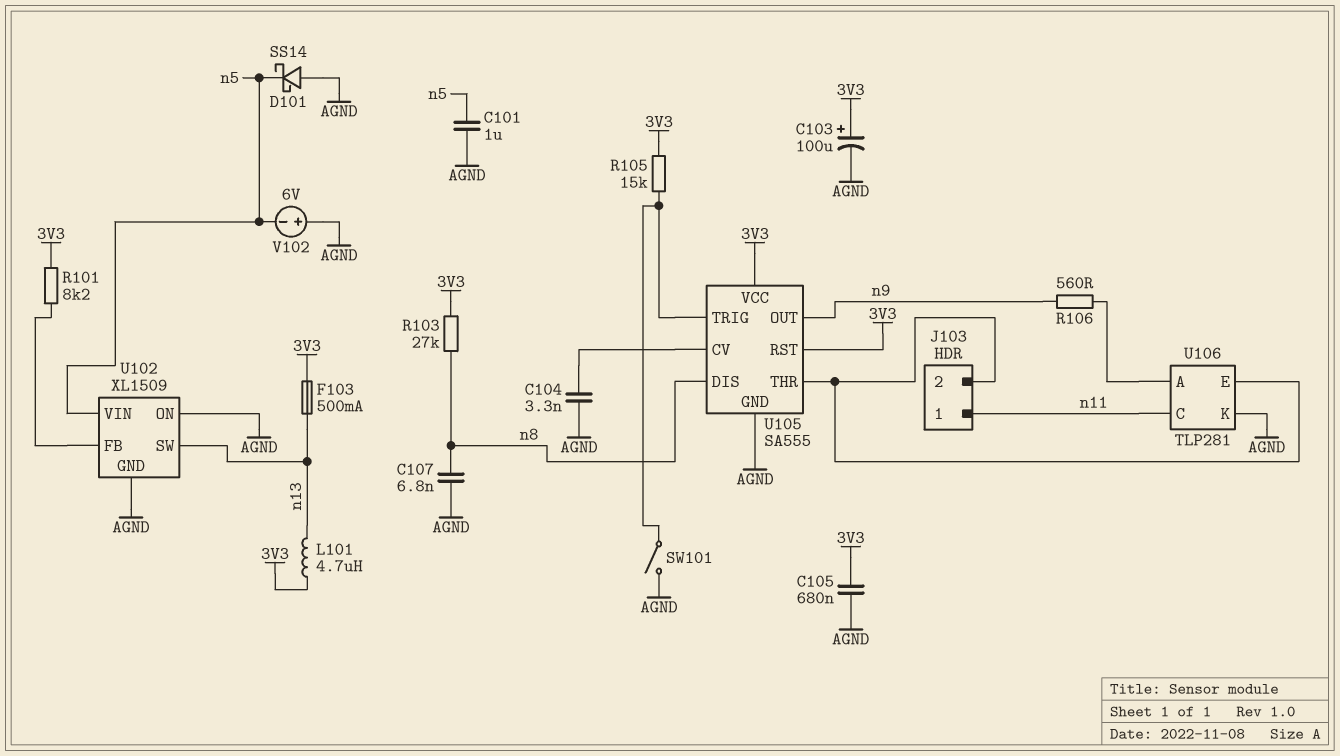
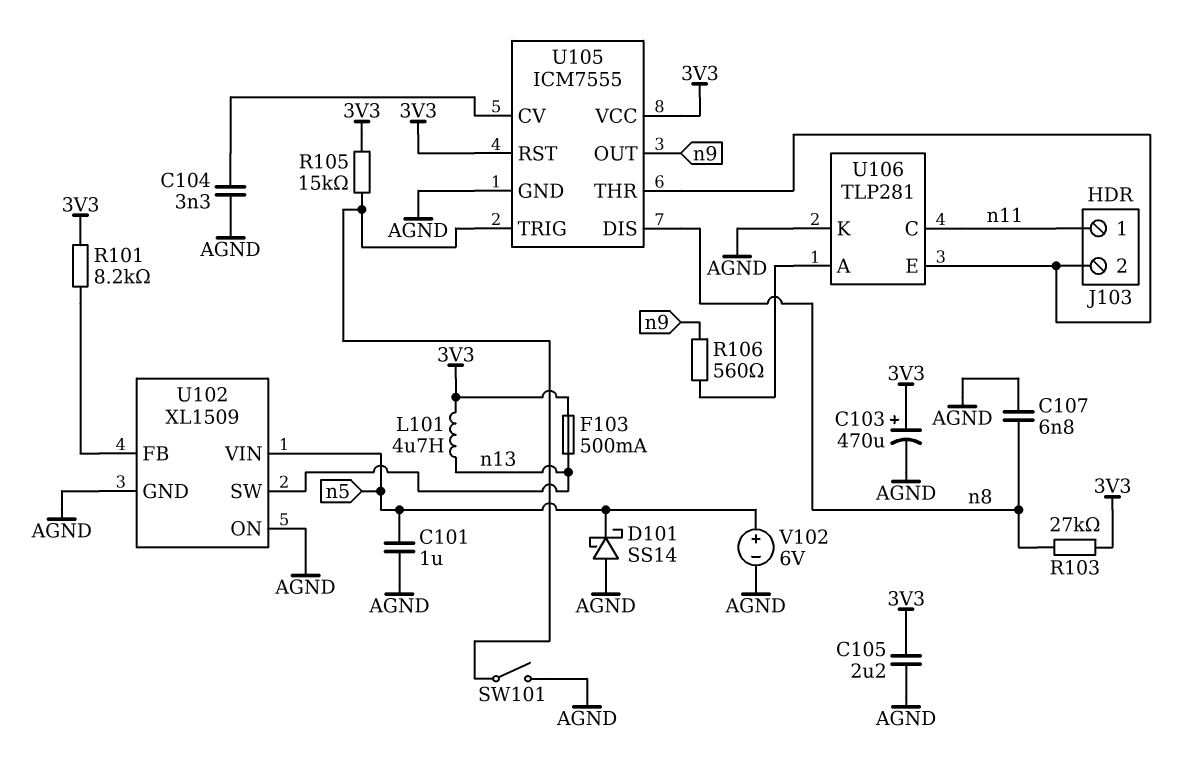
C103: 100uF (plus 3V3, minus AGND) -> 470uF (plus 3V3, minus AGND)
C105: 680nF (3V3, AGND) -> 2.2uF (3V3, AGND)
U105: SA555 -> ICM7555
V102: 6V (plus AGND, minus n5) -> 6V (plus n5, minus AGND)

